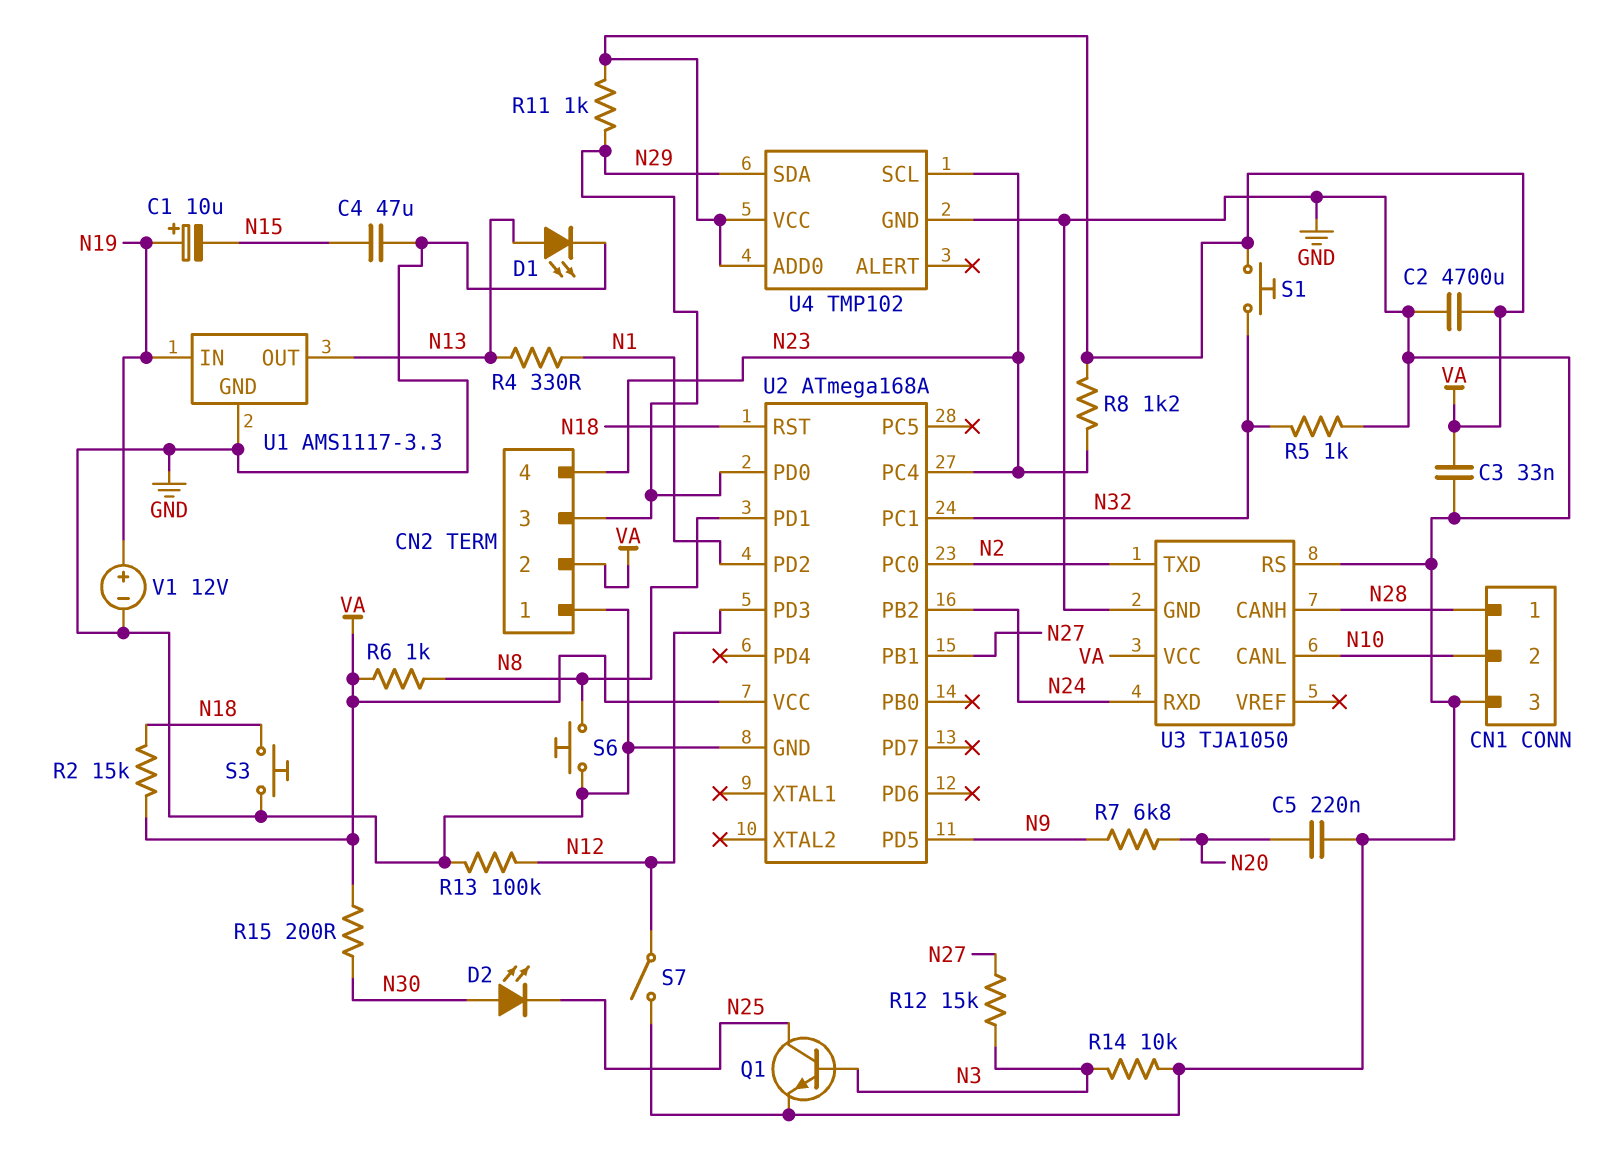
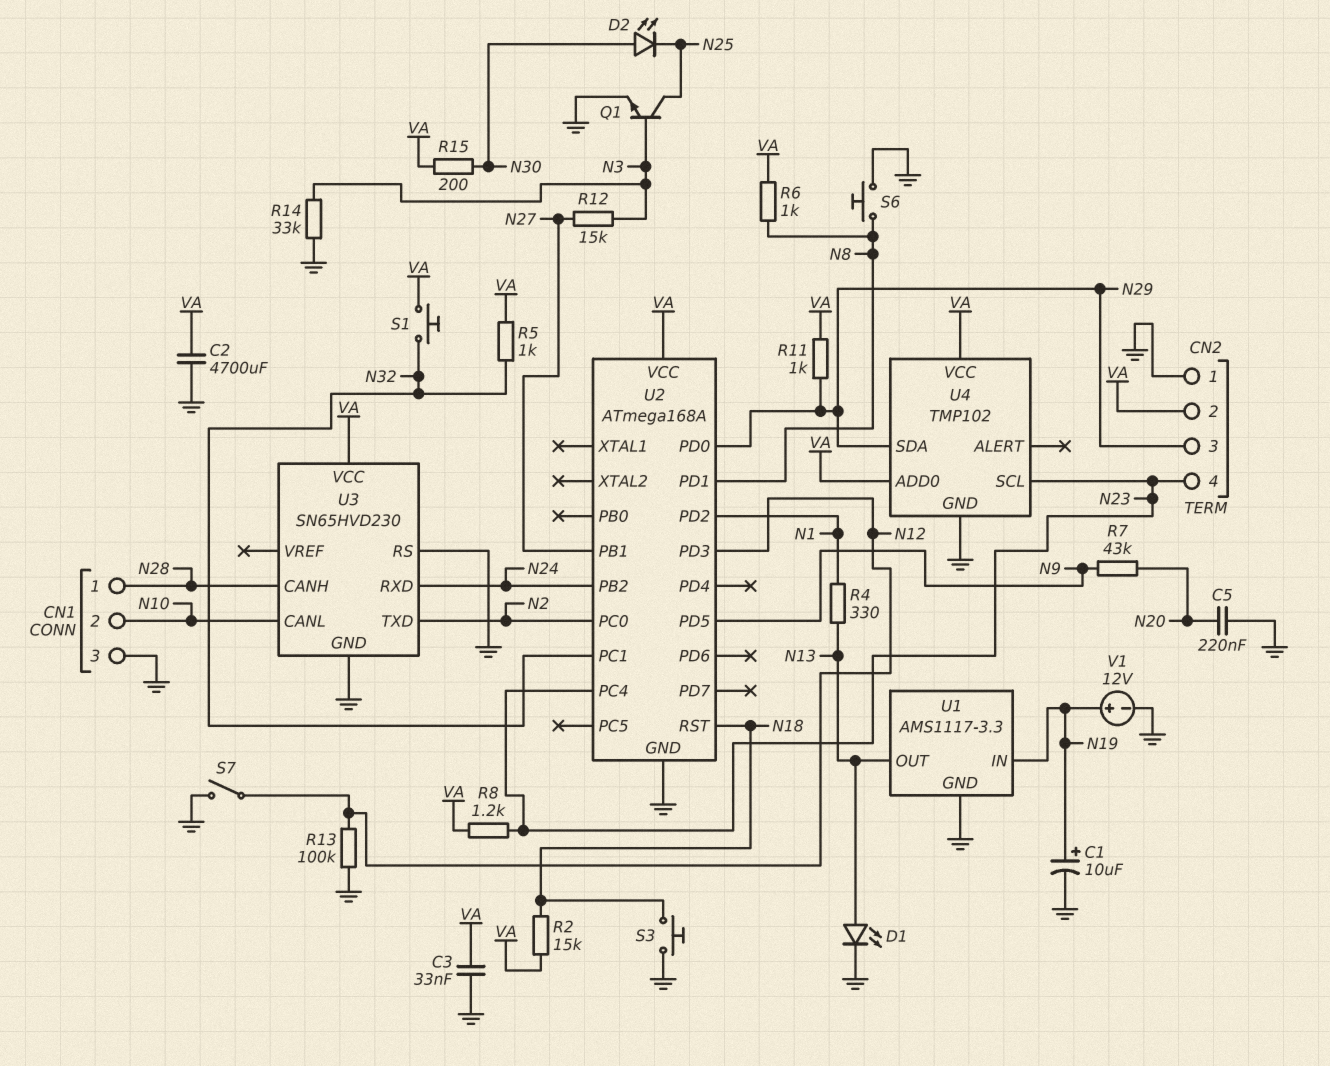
C1: 10uF (plus N19, minus N15) -> 10uF (plus N19, minus GND)
C4: 47uF (GND, N15) -> none
R5: 1k (GND, N32) -> 1k (N32, VA)
R7: 6.8k (N9, N20) -> 43k (N9, N20)
R14: 10k (GND, N3) -> 33k (GND, N3)
U3: TJA1050 -> SN65HVD230

